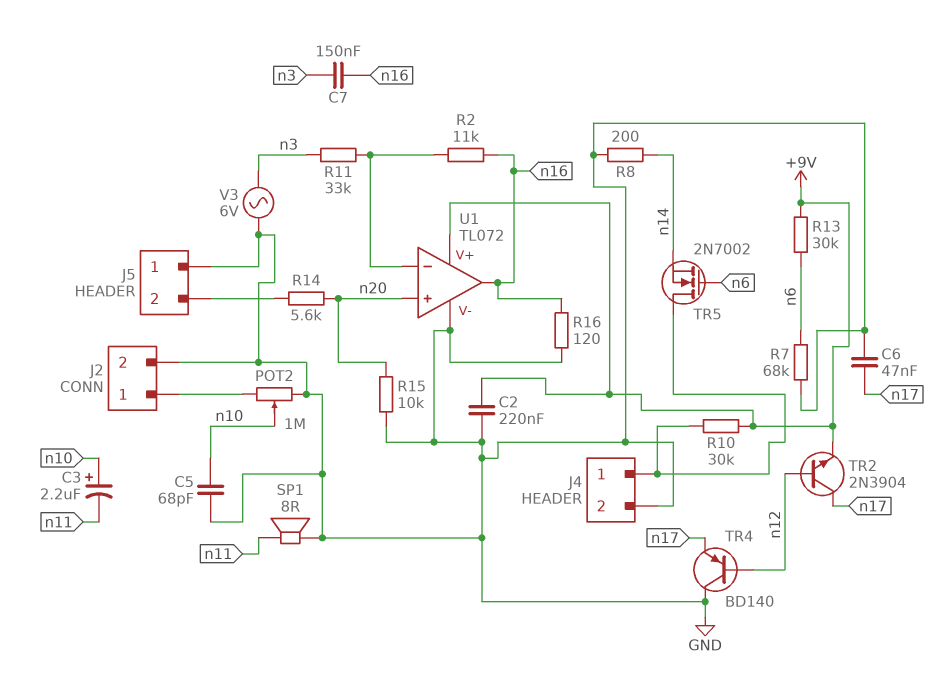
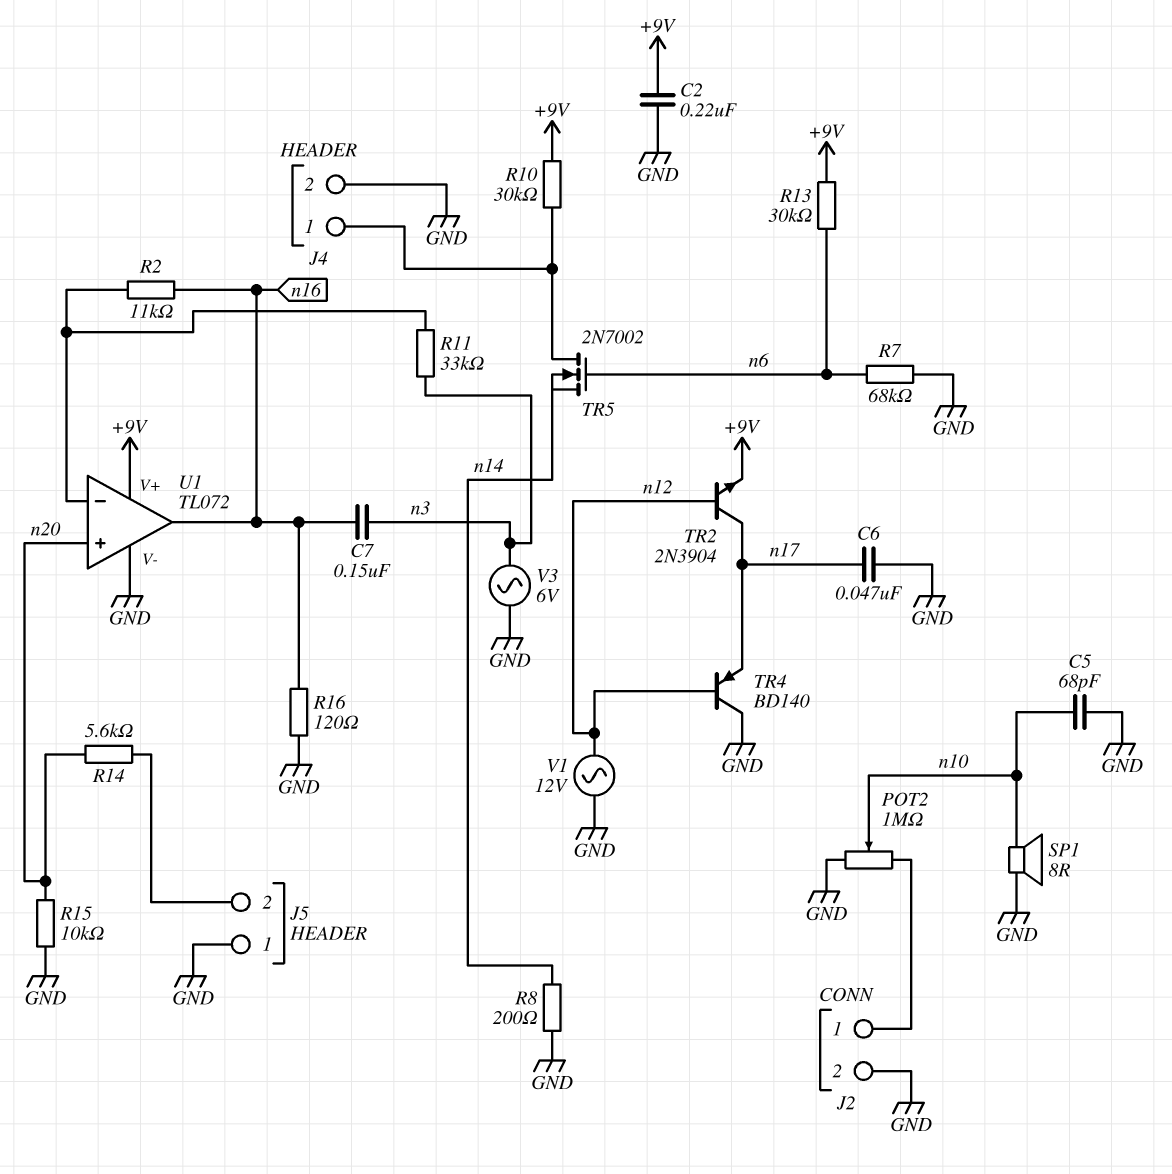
C3: 2.2uF (plus n10, minus n11) -> none
SP1: speaker 8R (GND, n11) -> speaker 8R (GND, n10)
V1: none -> AC 12V (GND, n12)

